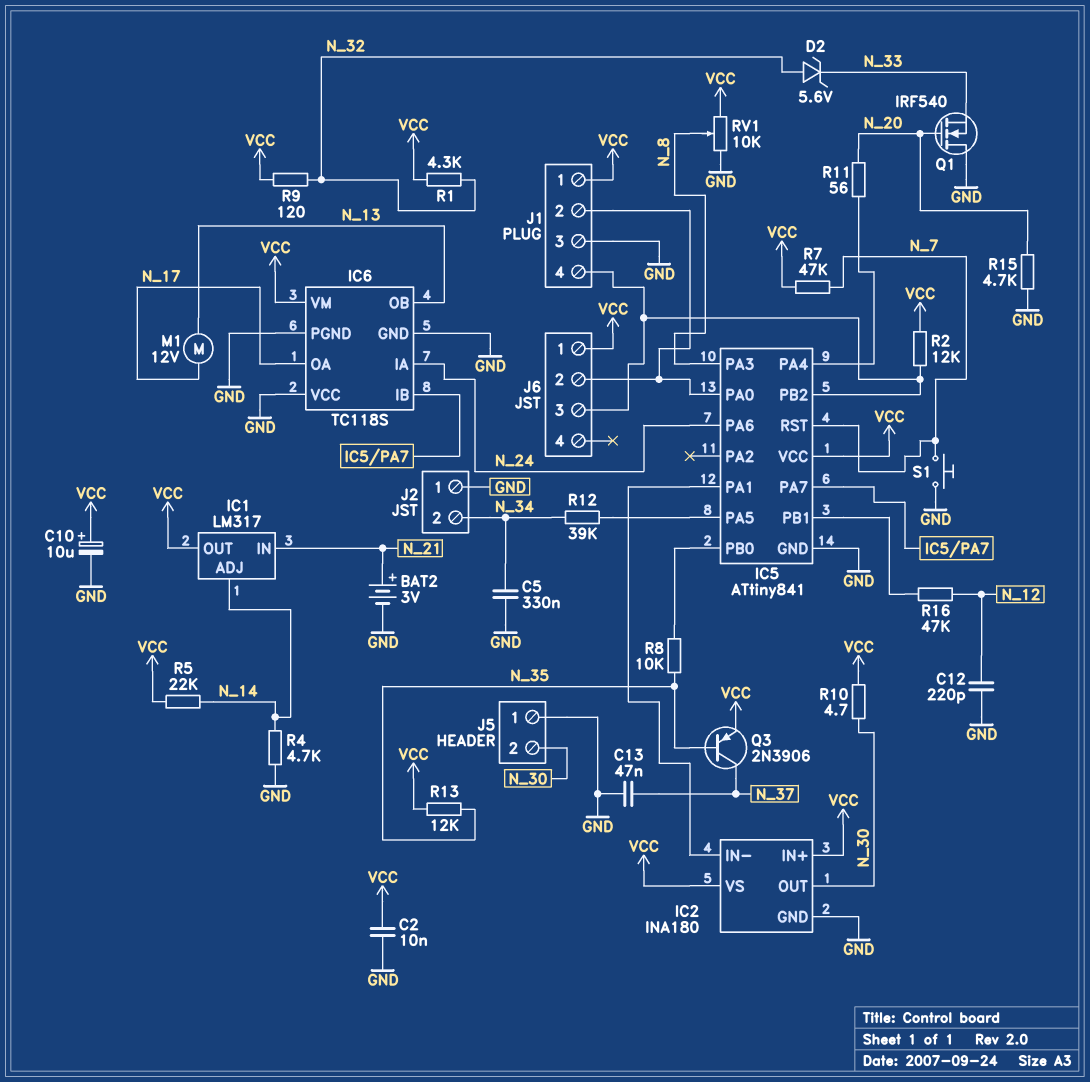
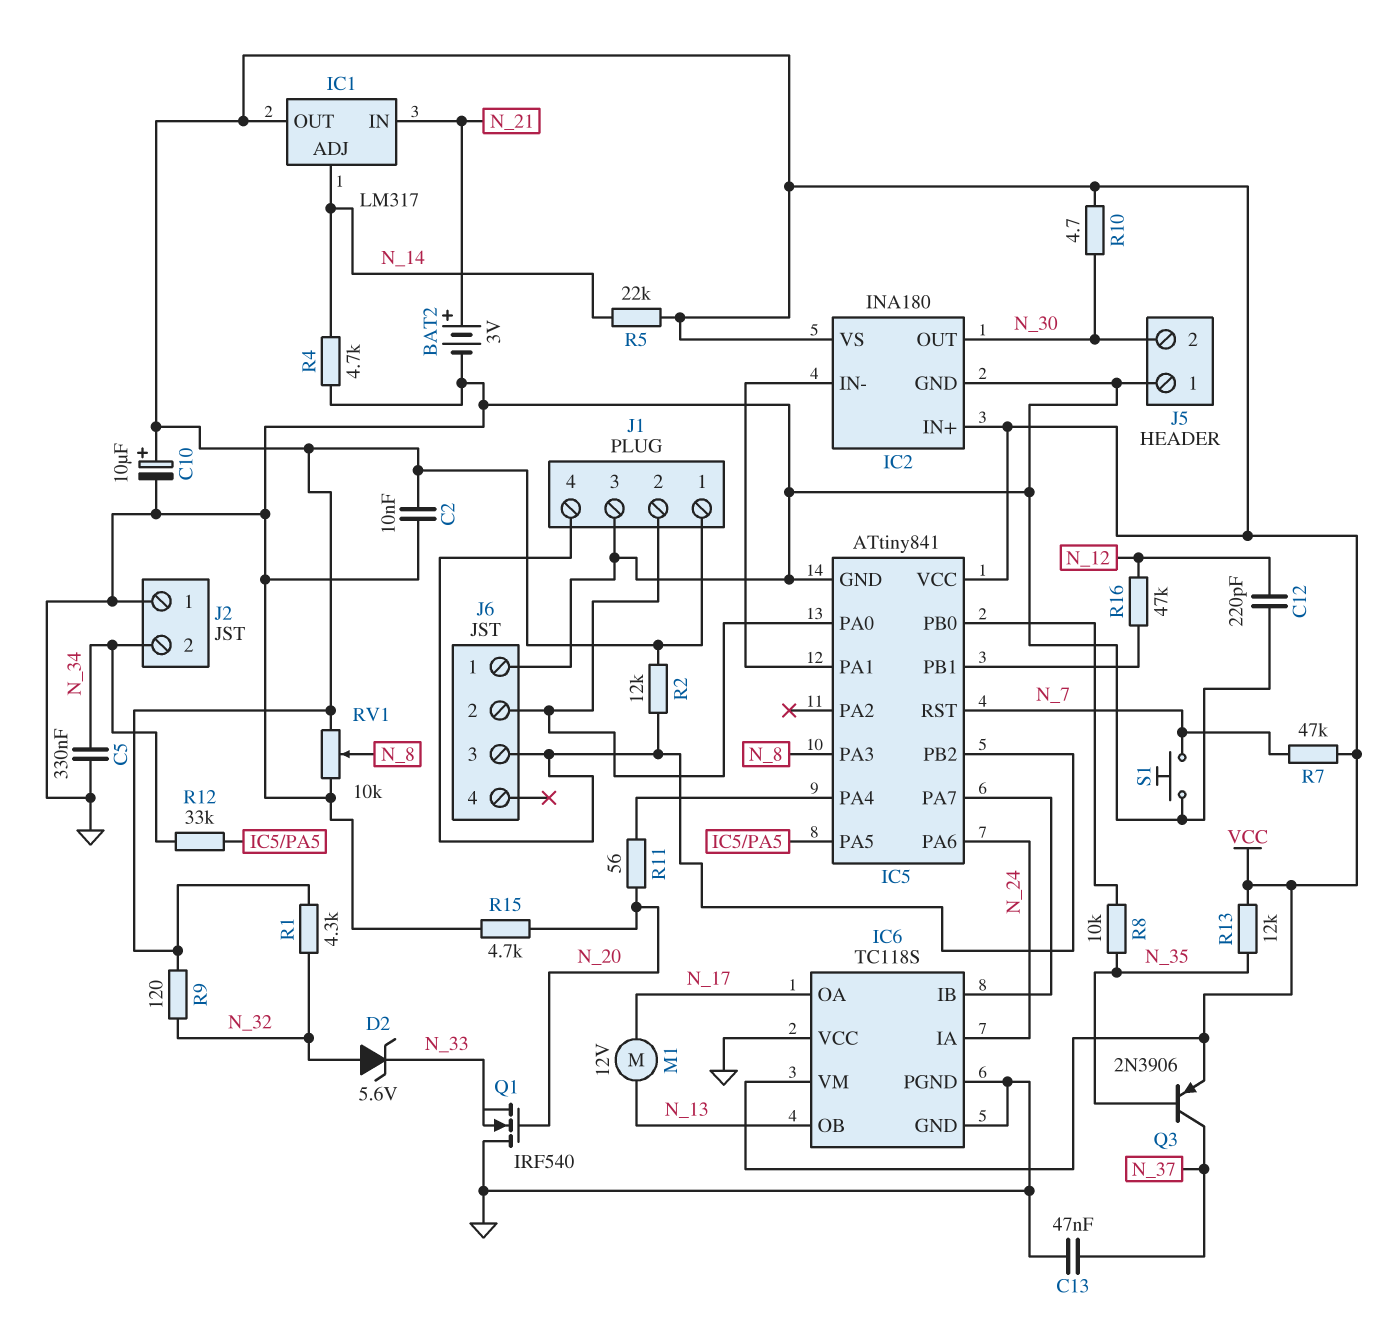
J6 pin 1: VCC -> GND
R12: 39k (IC5/PA5, N_34) -> 33k (IC5/PA5, N_34)

